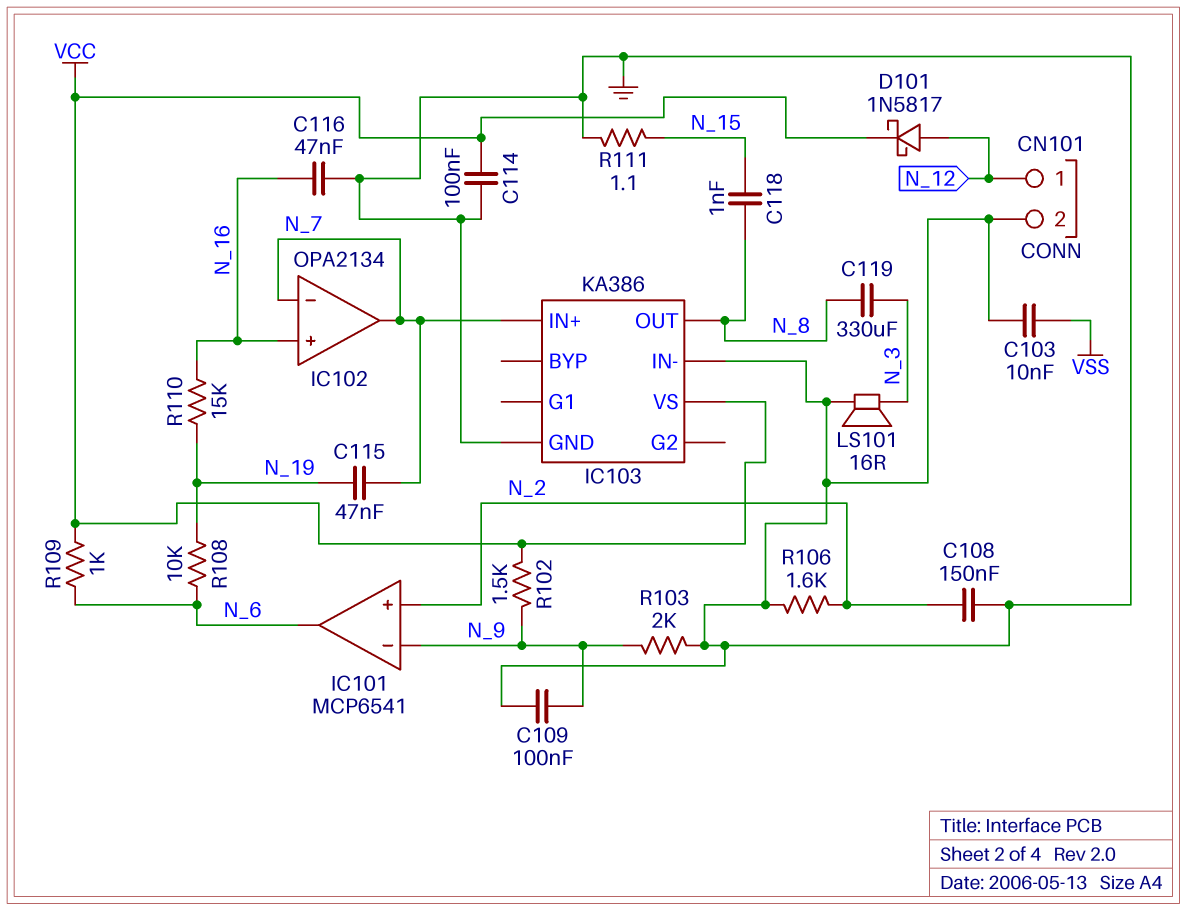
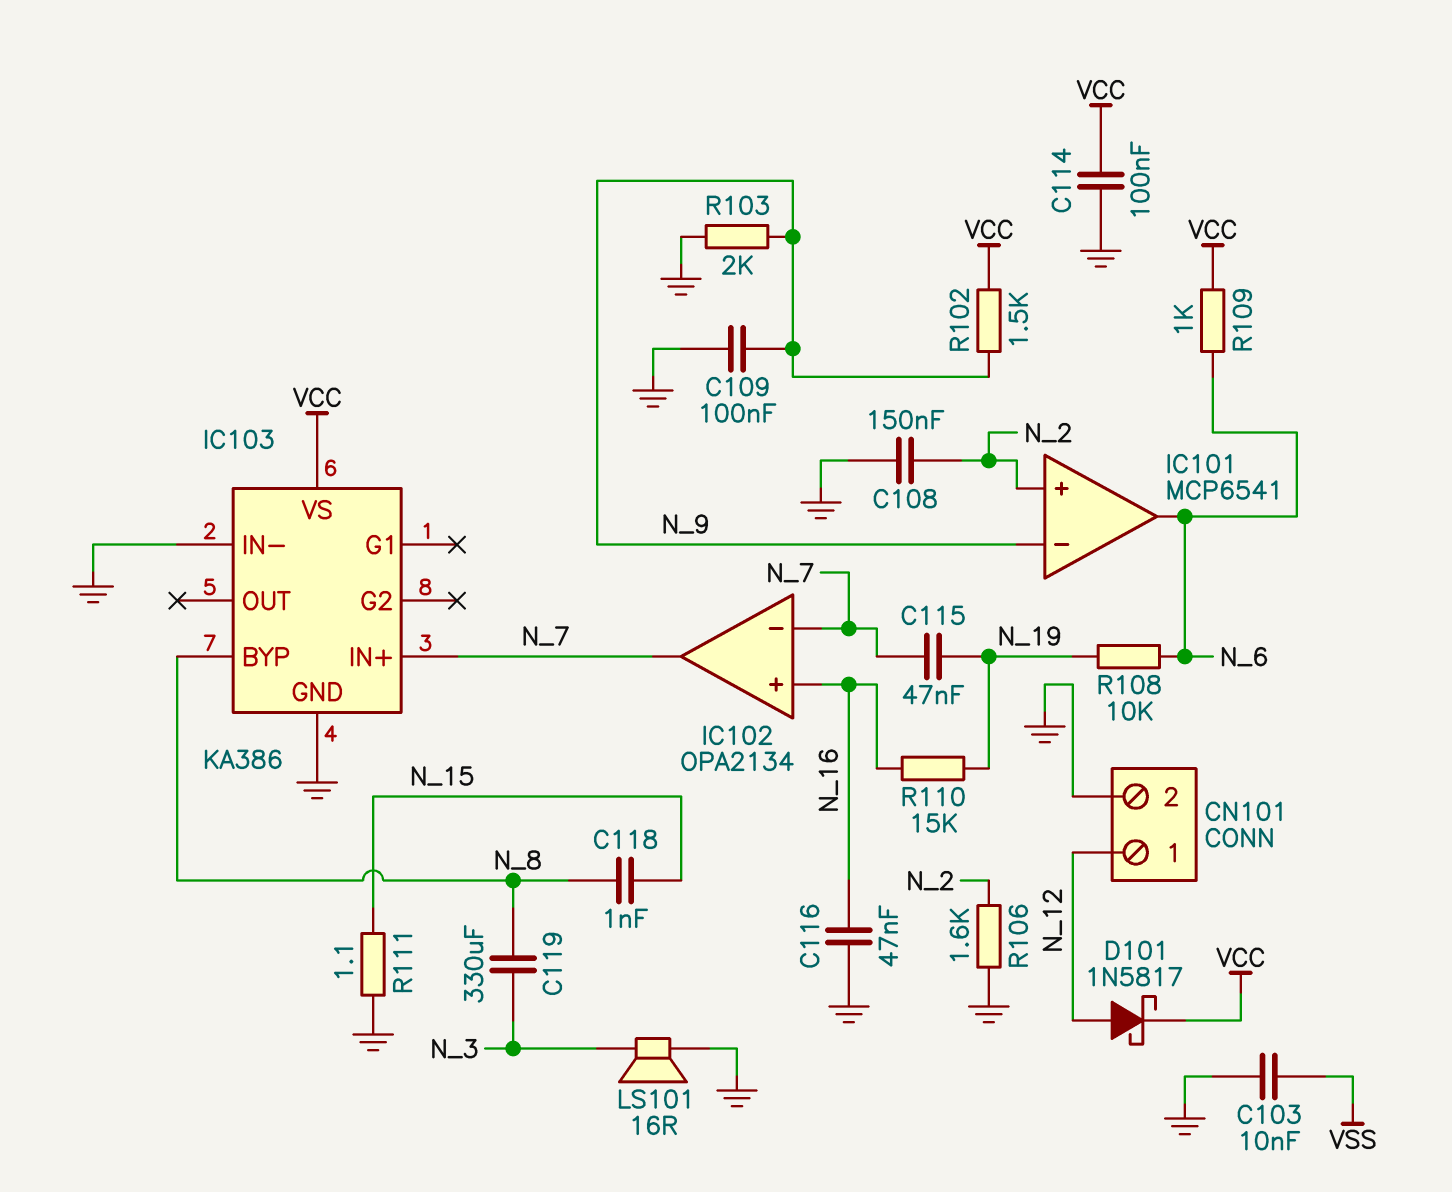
IC103 pin BYP: none -> N_8
IC103 pin OUT: N_8 -> none

